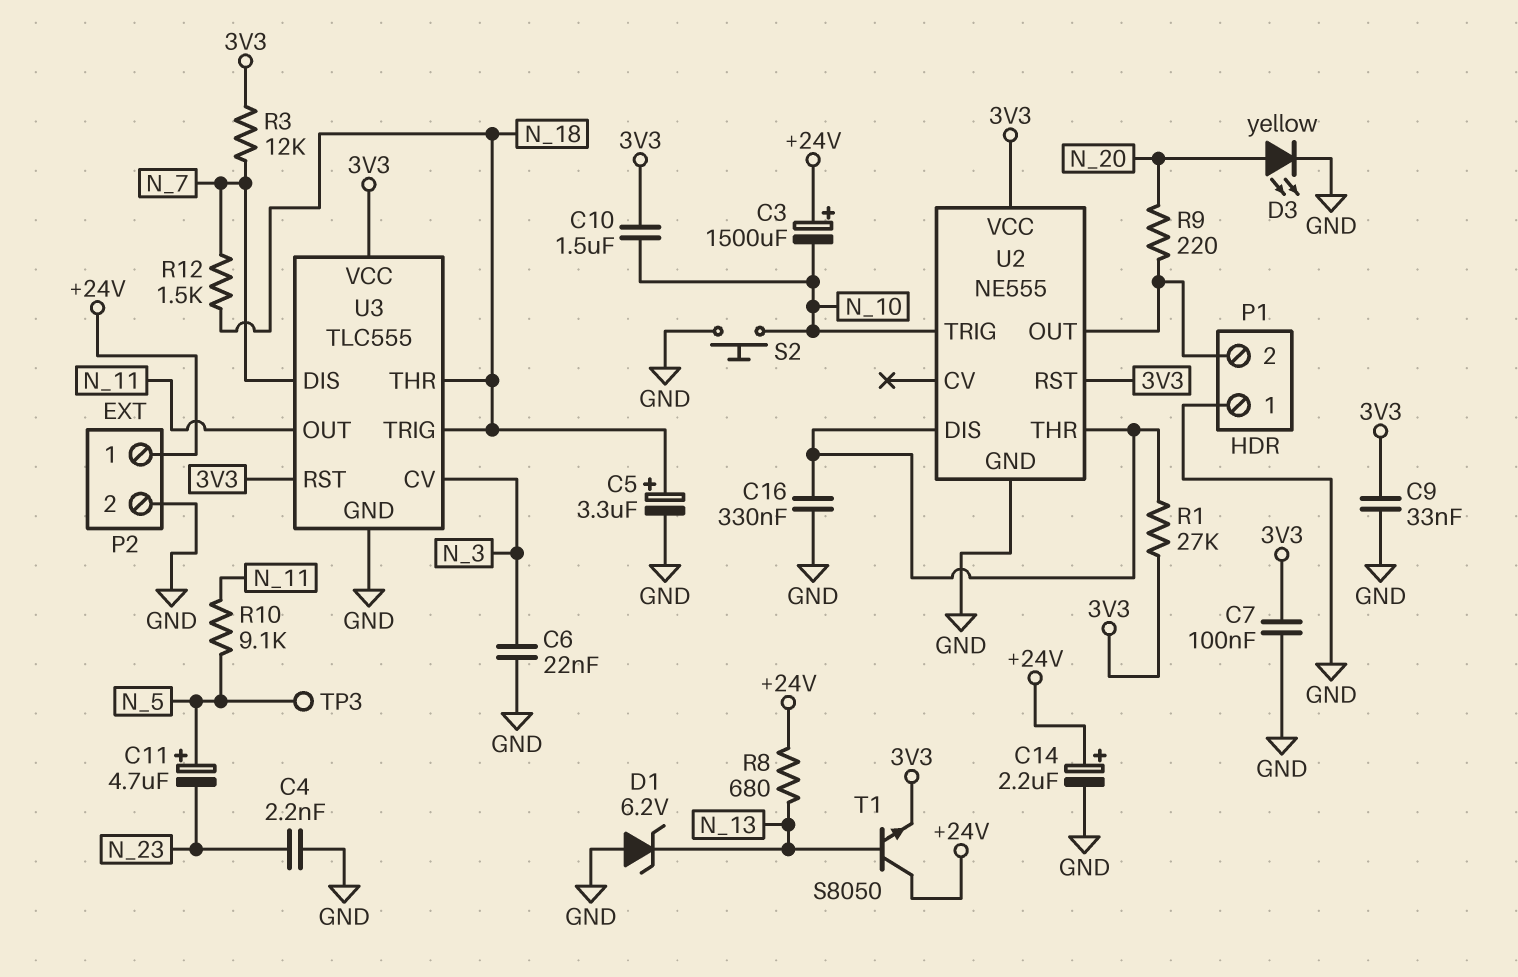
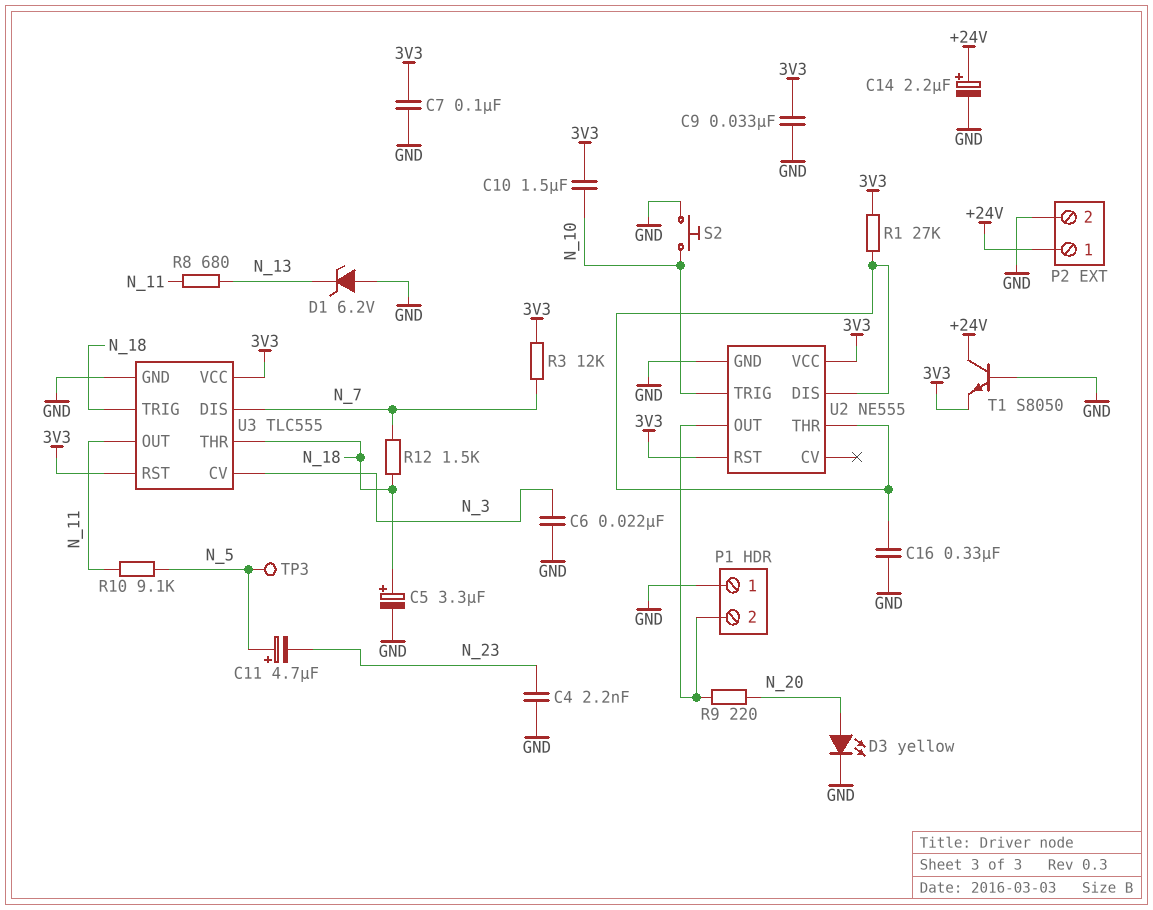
C3: 1500uF (plus +24V, minus N_10) -> none
R8: 680 (+24V, N_13) -> 680 (N_11, N_13)
T1: NPN S8050 (B N_13, C +24V, E 3V3) -> NPN S8050 (B GND, C +24V, E 3V3)

